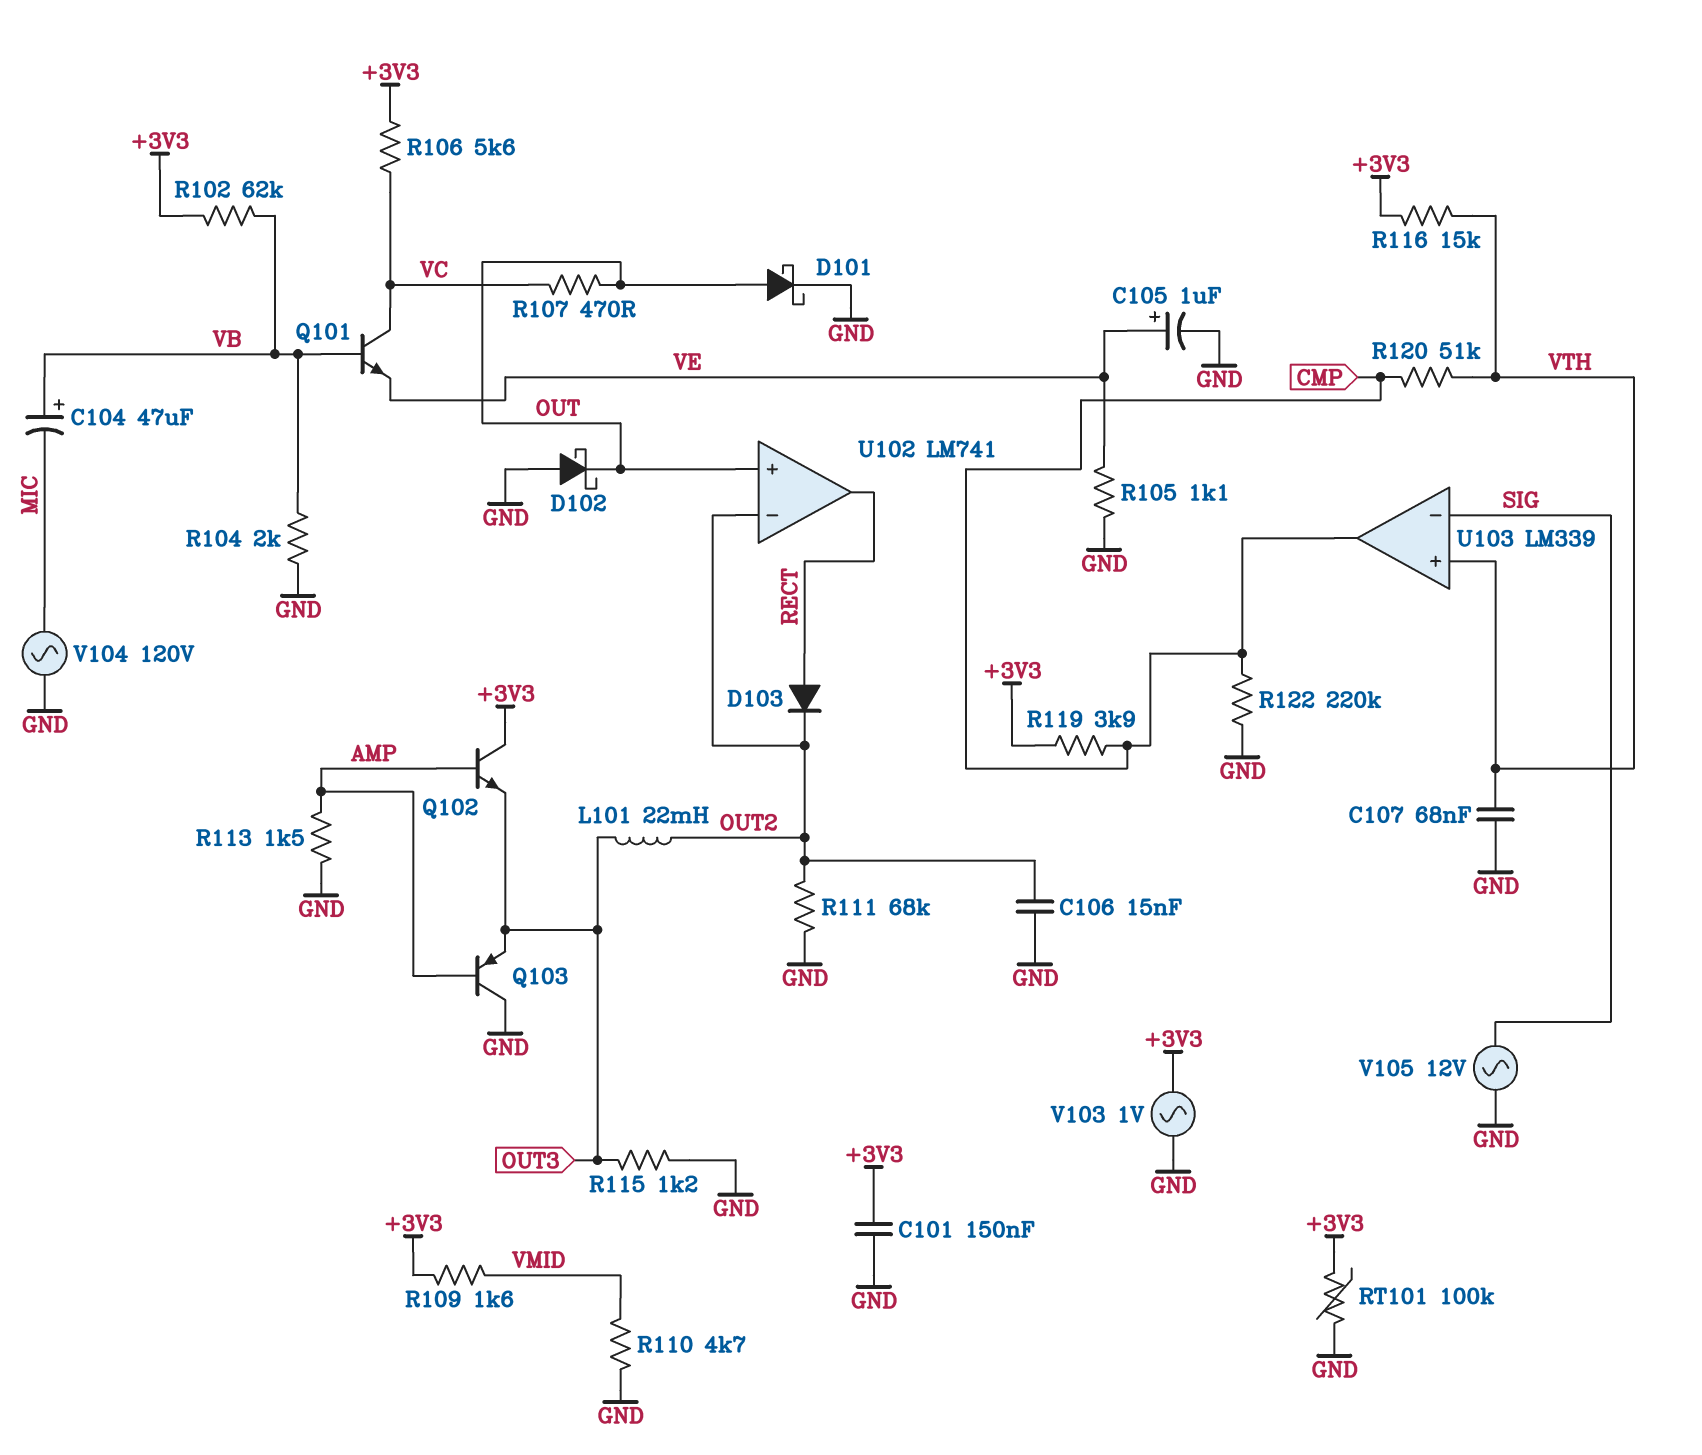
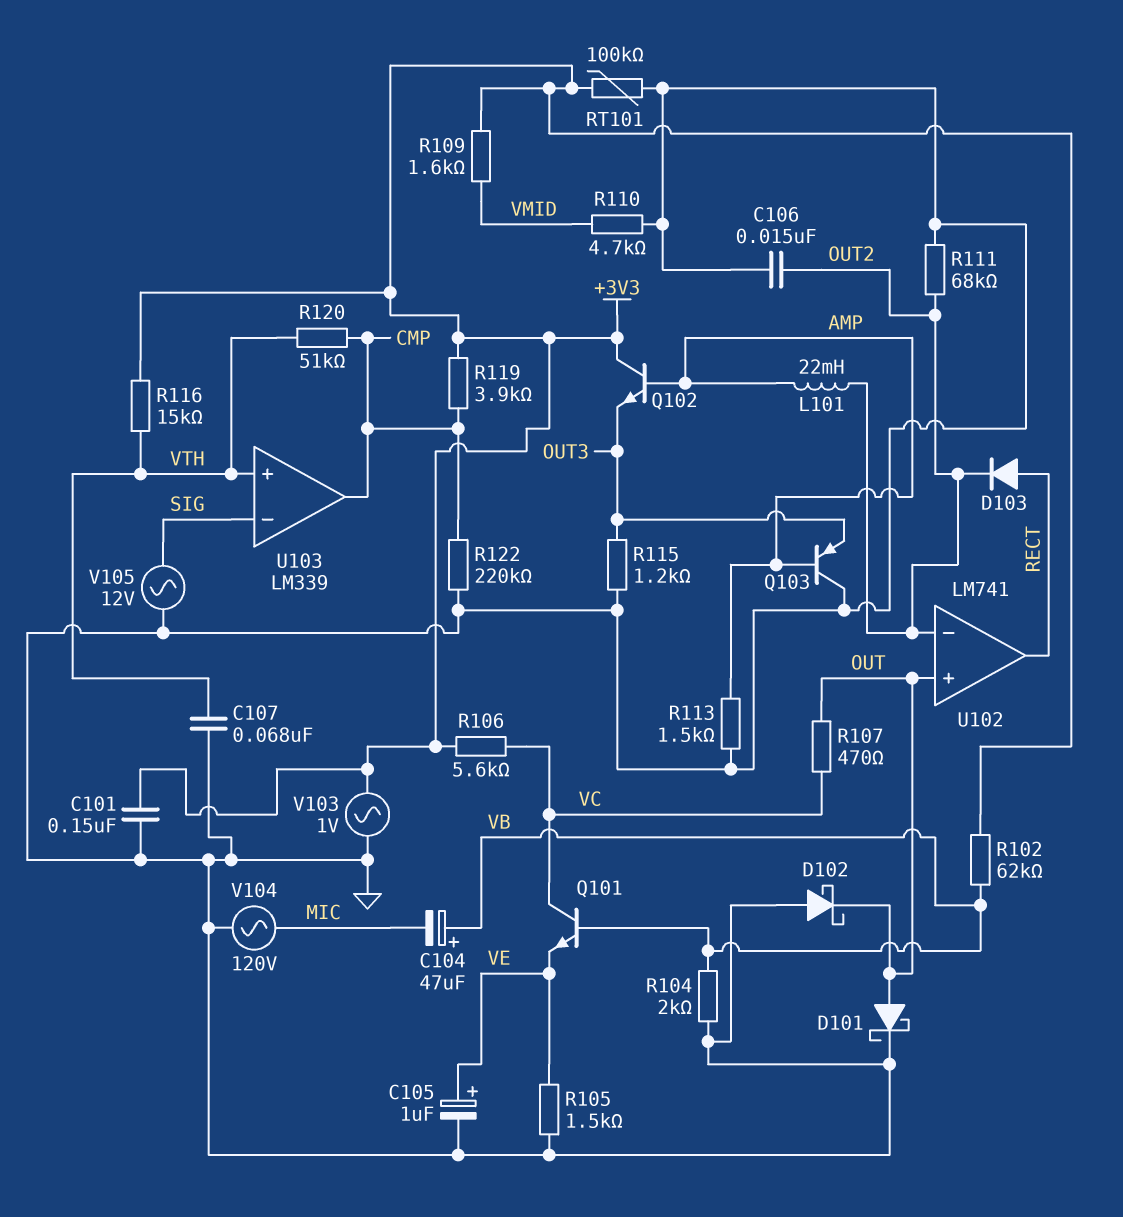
L101: 22mH (OUT2, OUT3) -> 22mH (AMP, OUT2)
R105: 1.1k (GND, VE) -> 1.5k (GND, VE)

